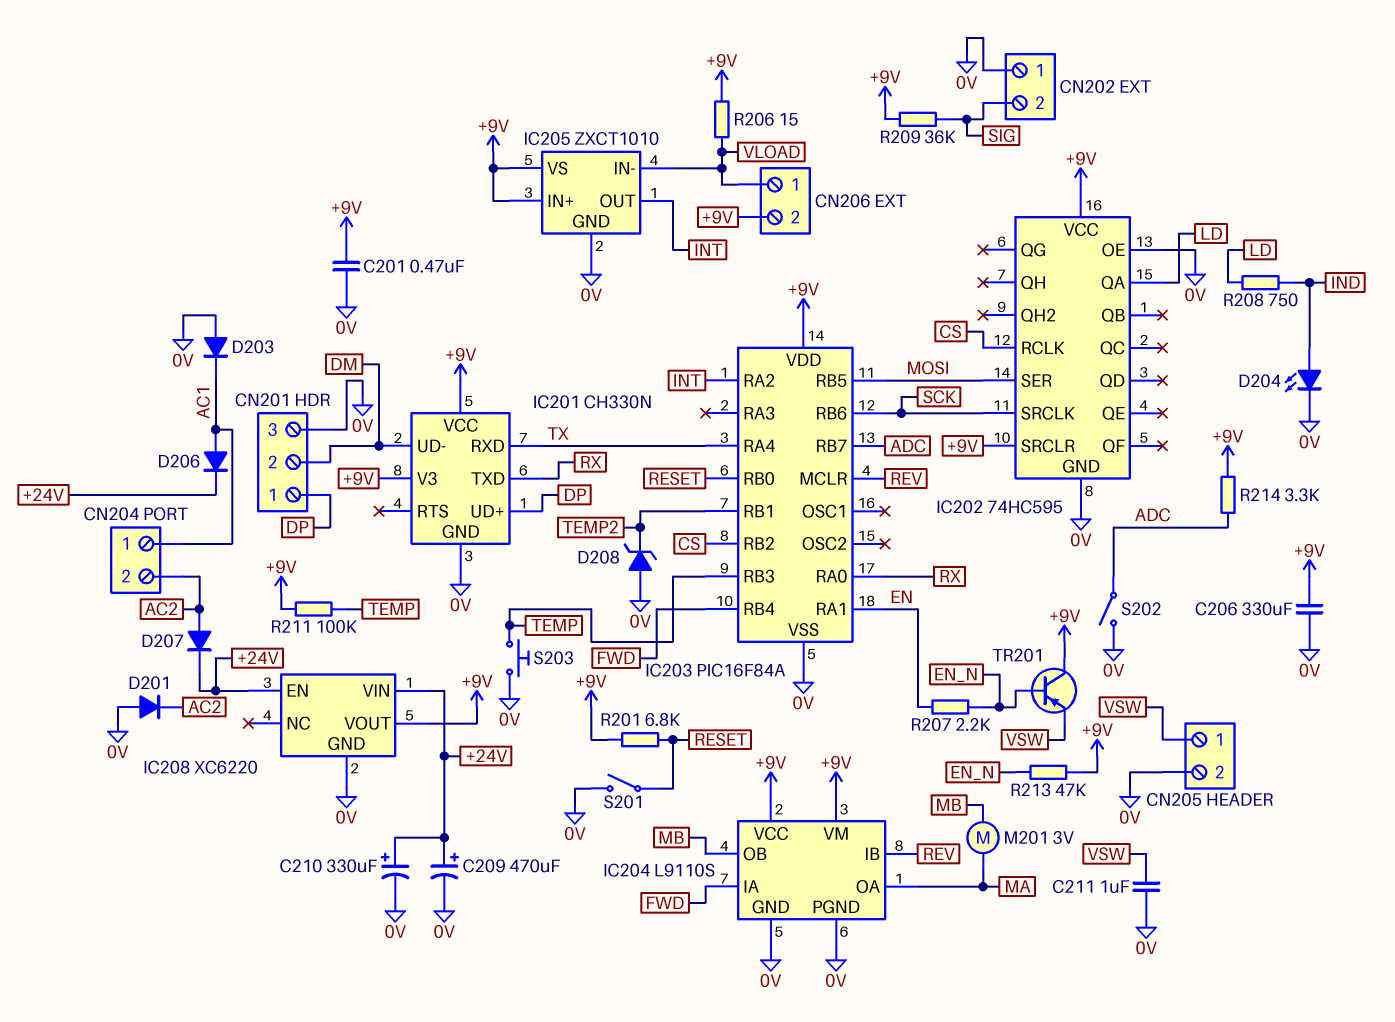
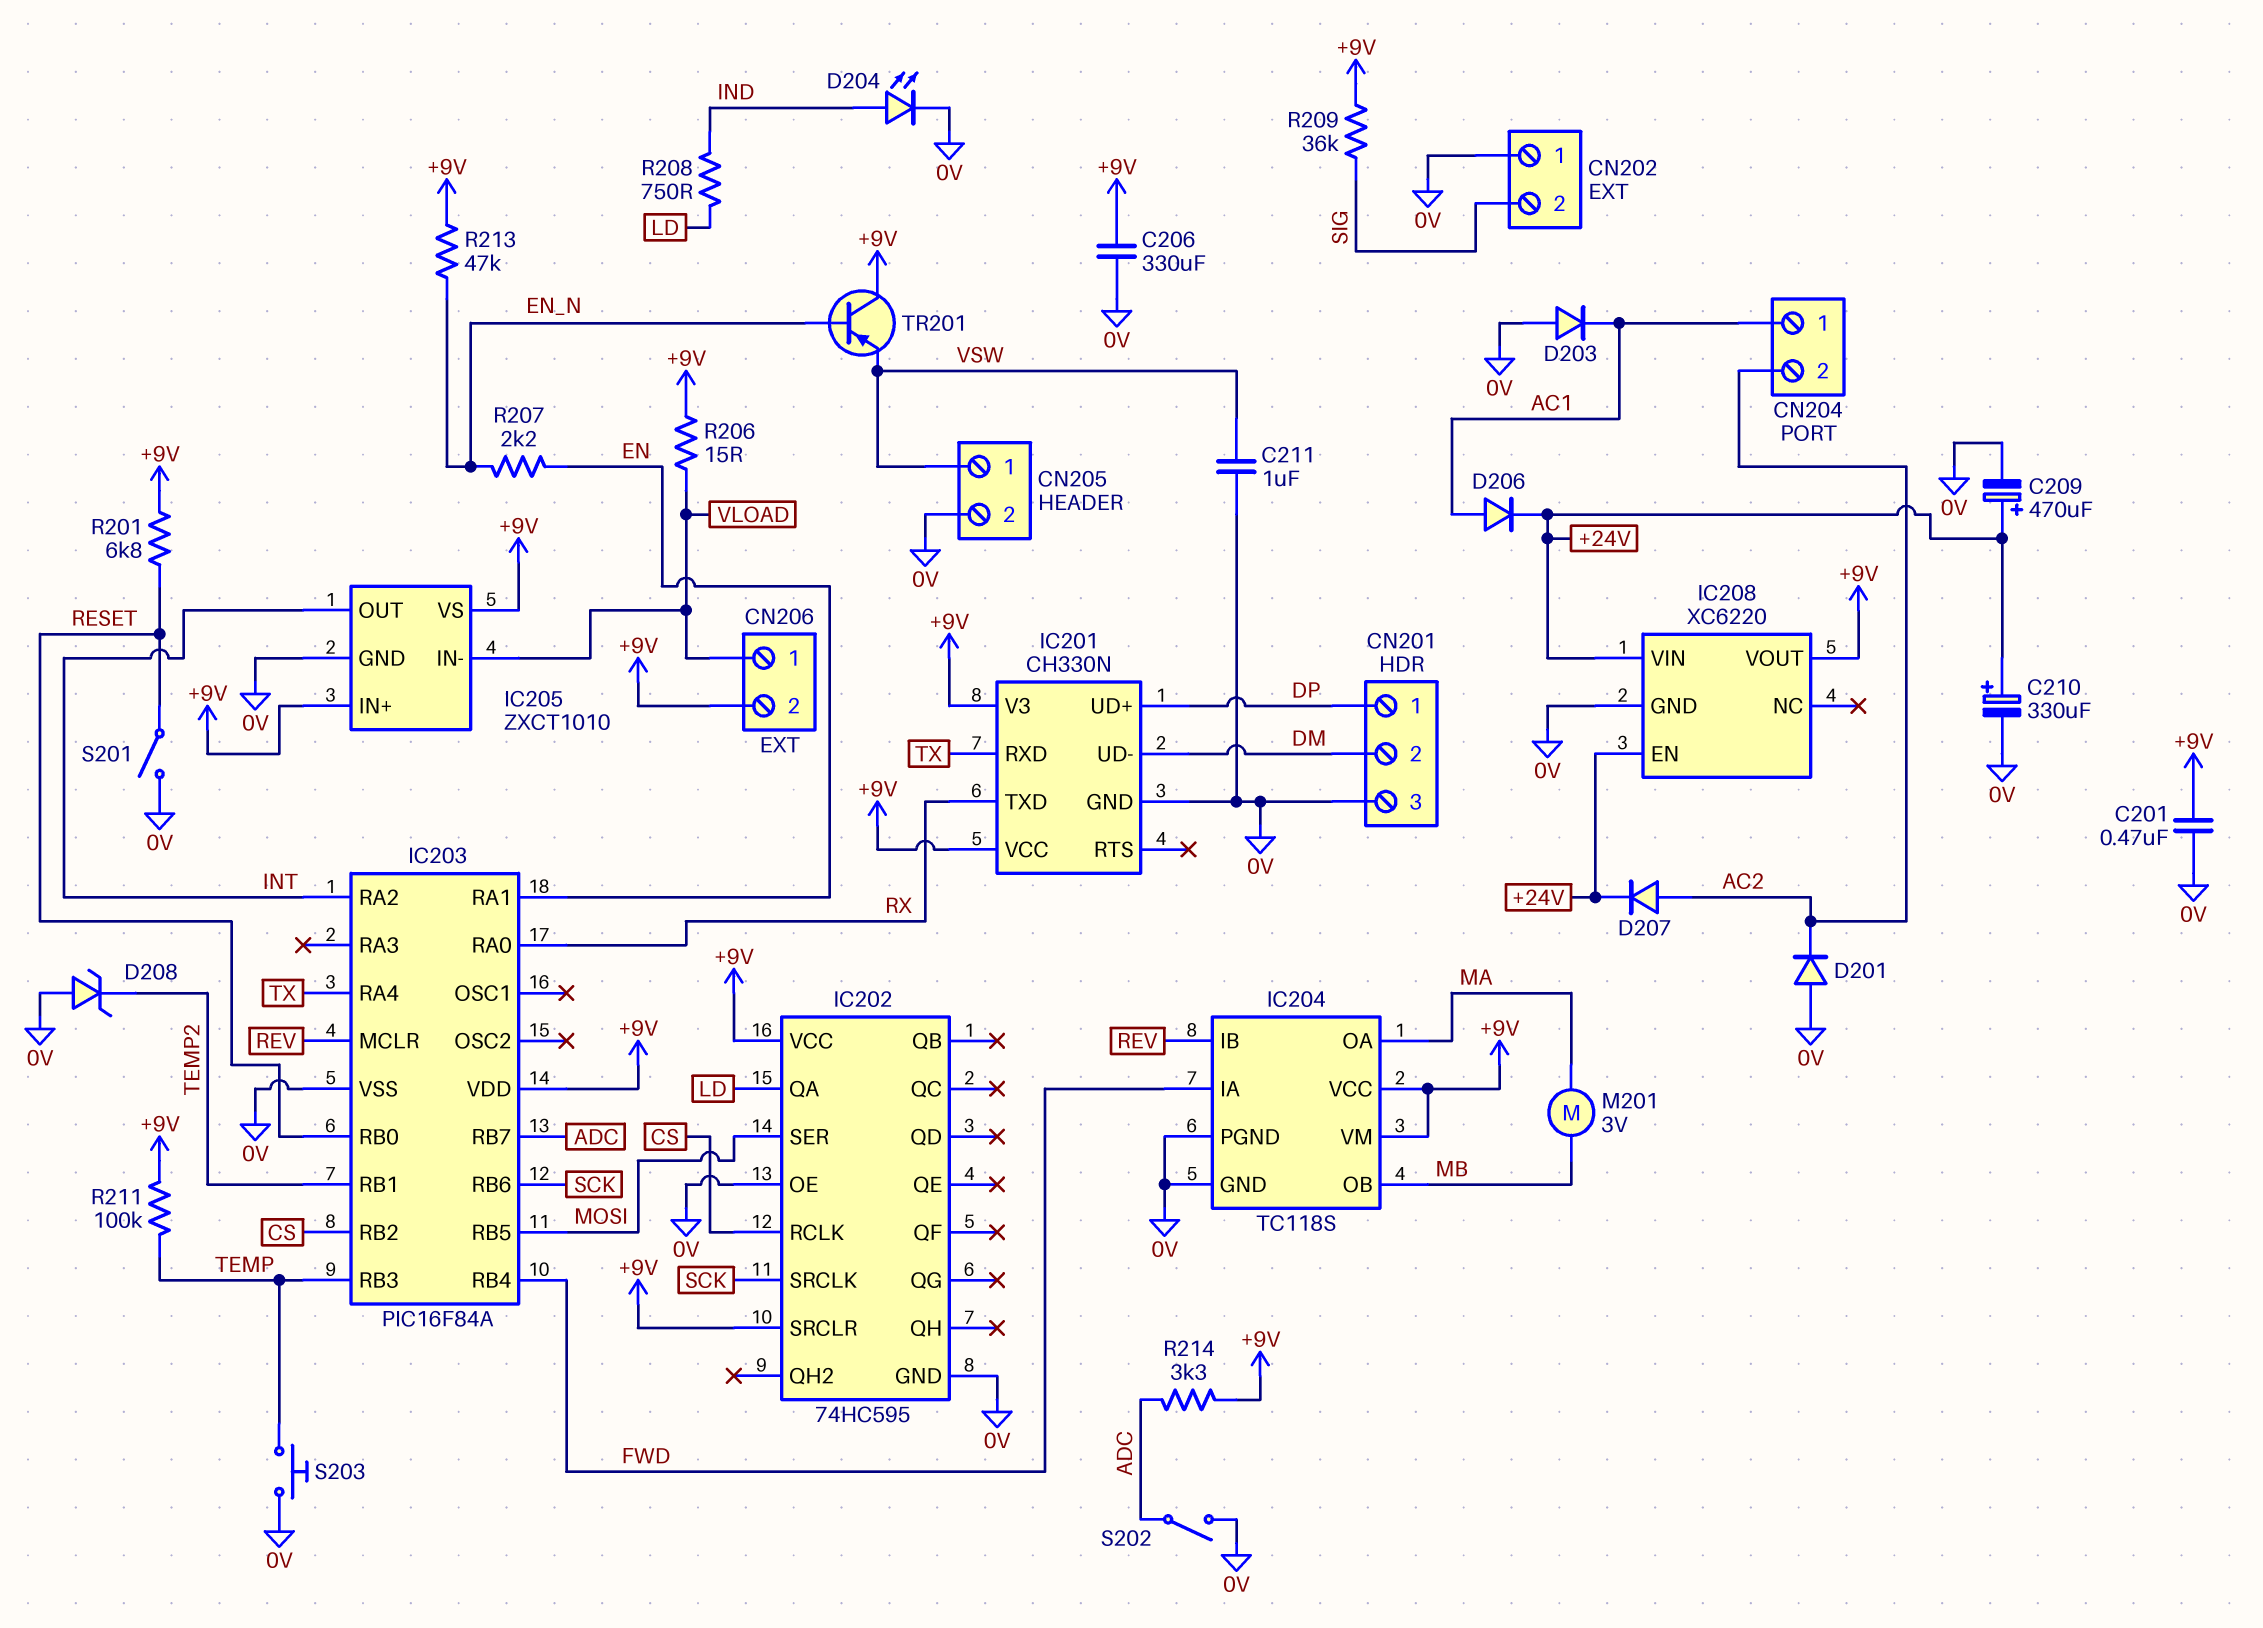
IC204: L9110S -> TC118S

